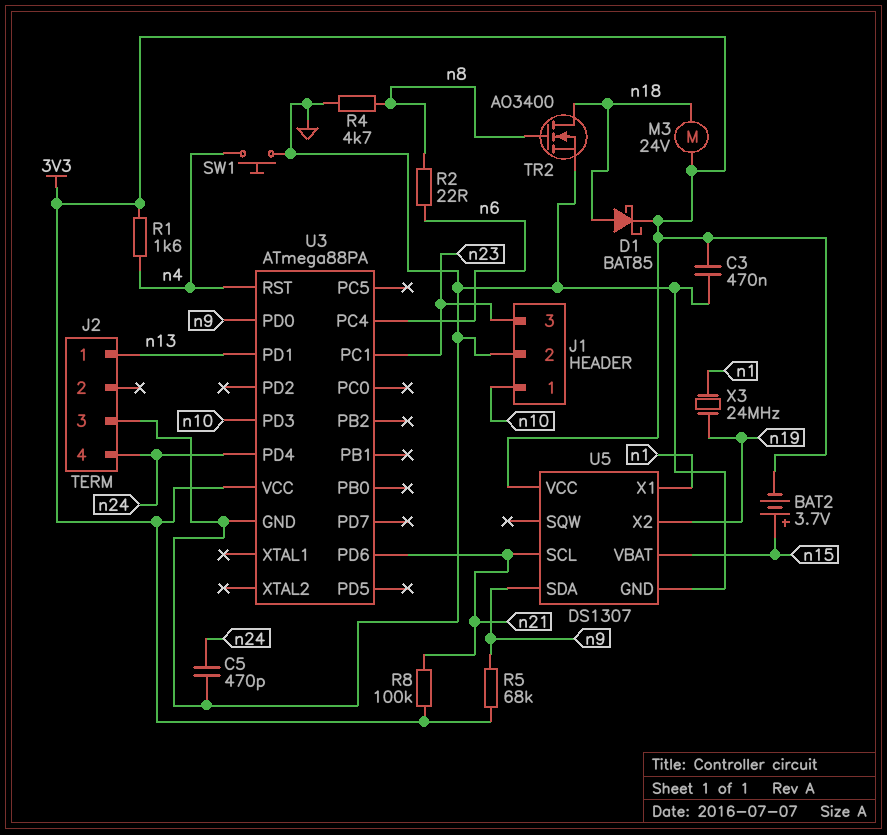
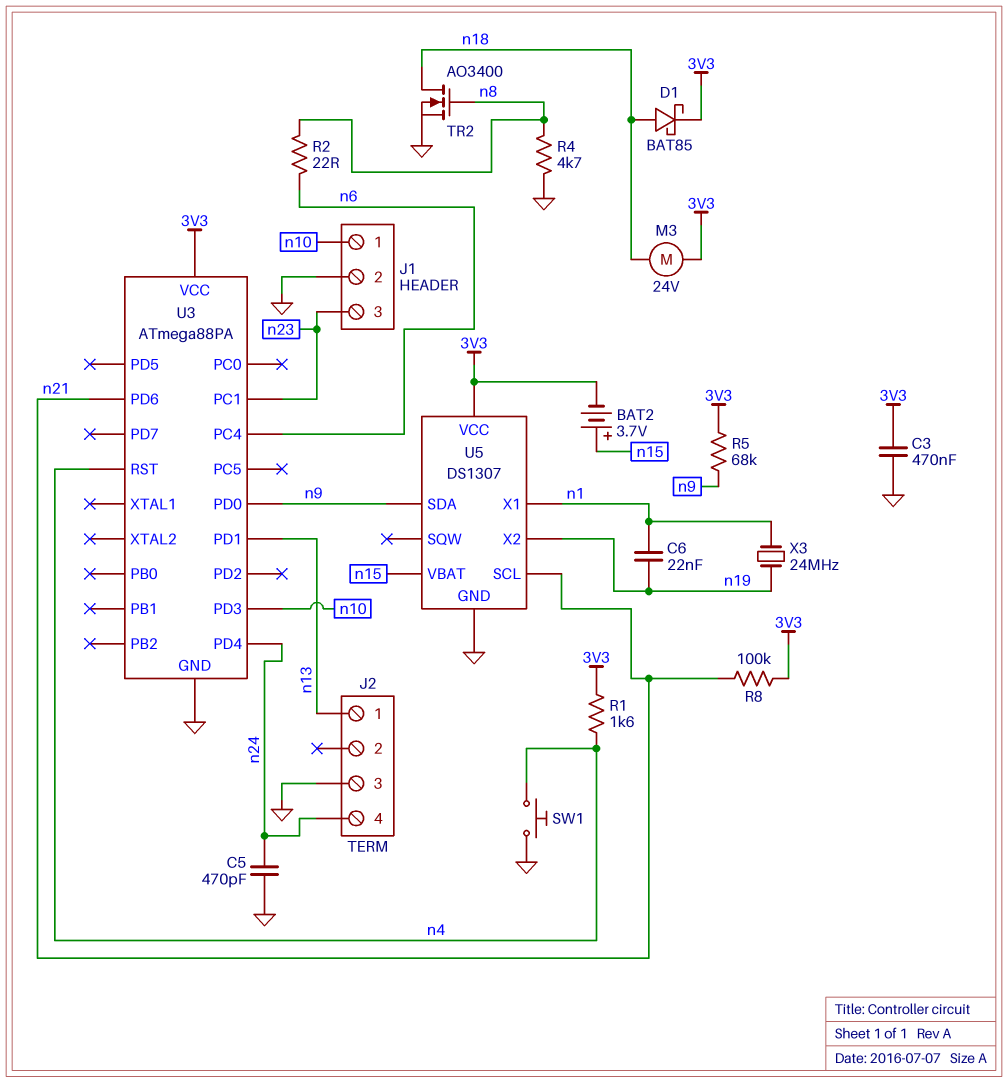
C6: none -> 22nF (n1, n19)

